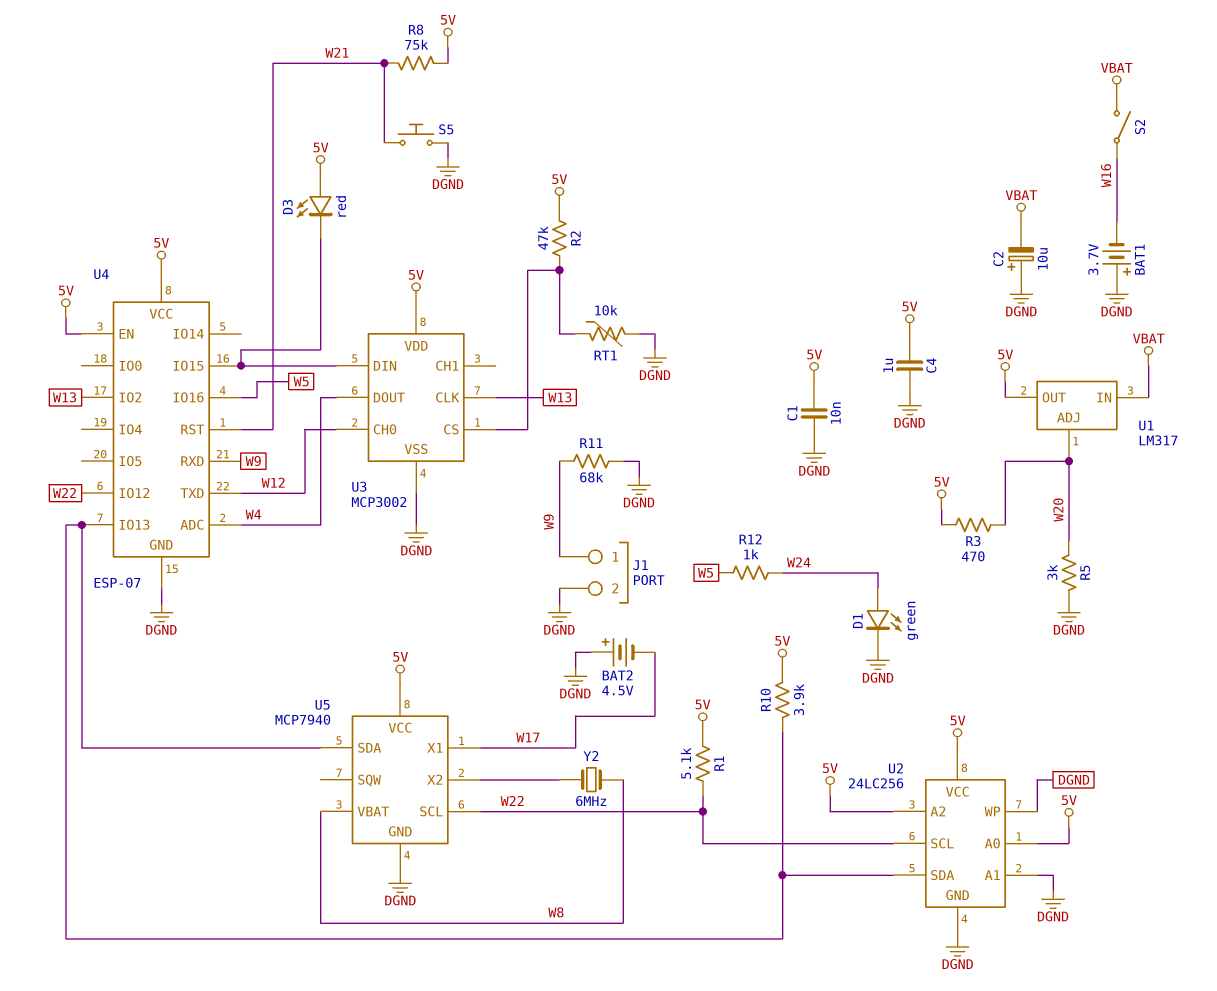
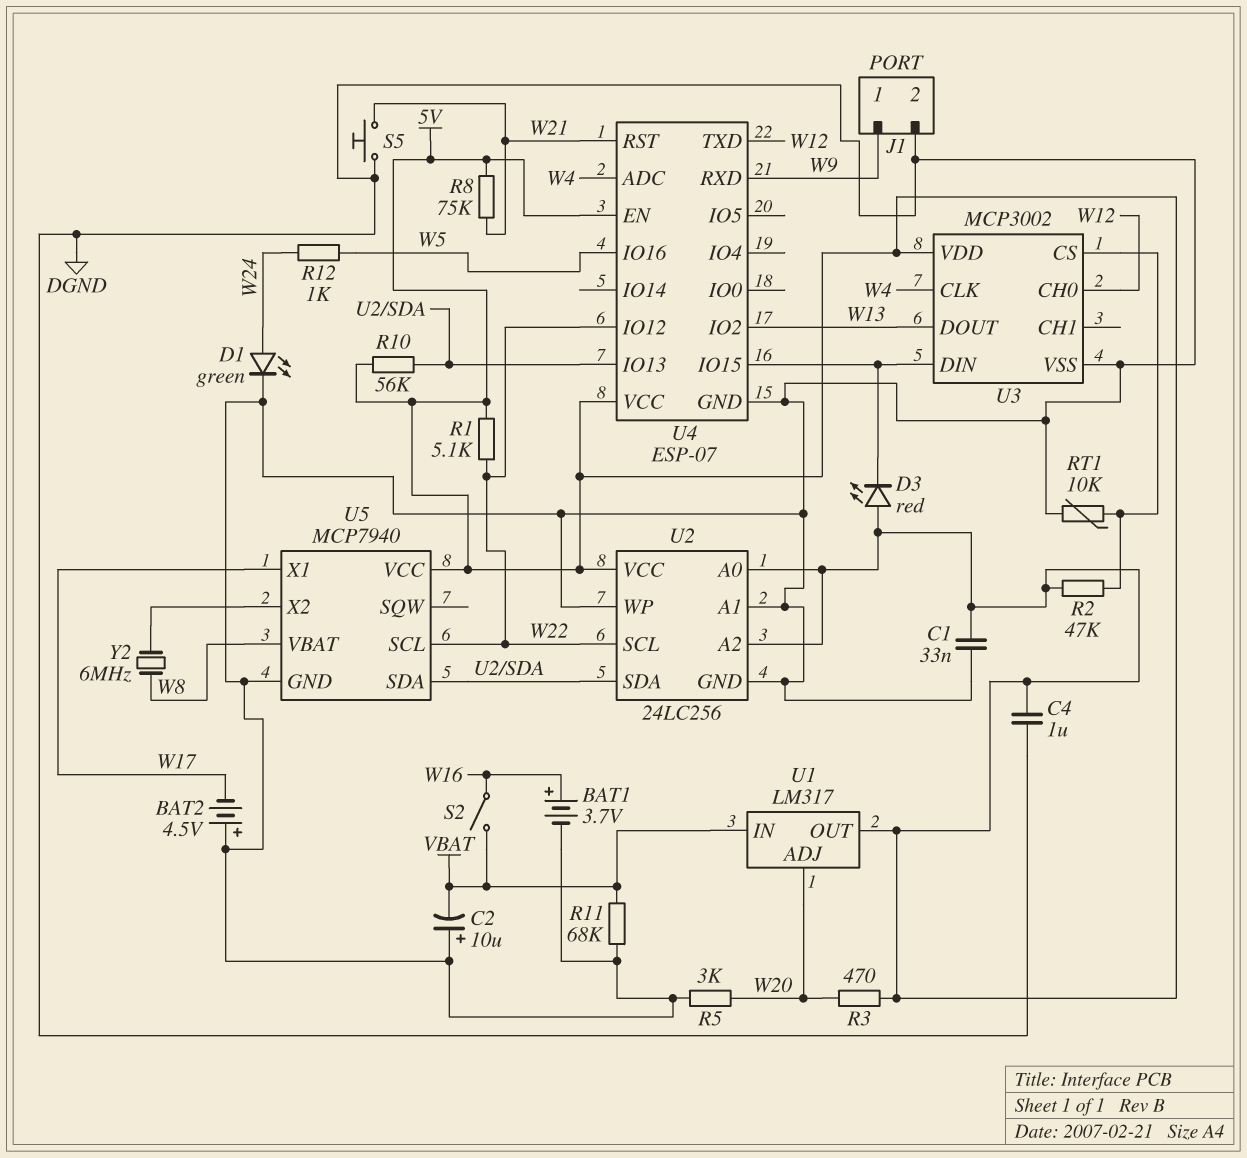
BAT1: 3.7V (plus DGND, minus W16) -> 3.7V (plus W16, minus DGND)
C1: 10nF (5V, DGND) -> 33nF (5V, DGND)
R10: 3.9k (5V, U2/SDA) -> 56k (5V, U2/SDA)
R11: 68k (DGND, W9) -> 68k (DGND, VBAT)
U3 pin CLK: W13 -> W4
U3 pin DOUT: W4 -> W13

